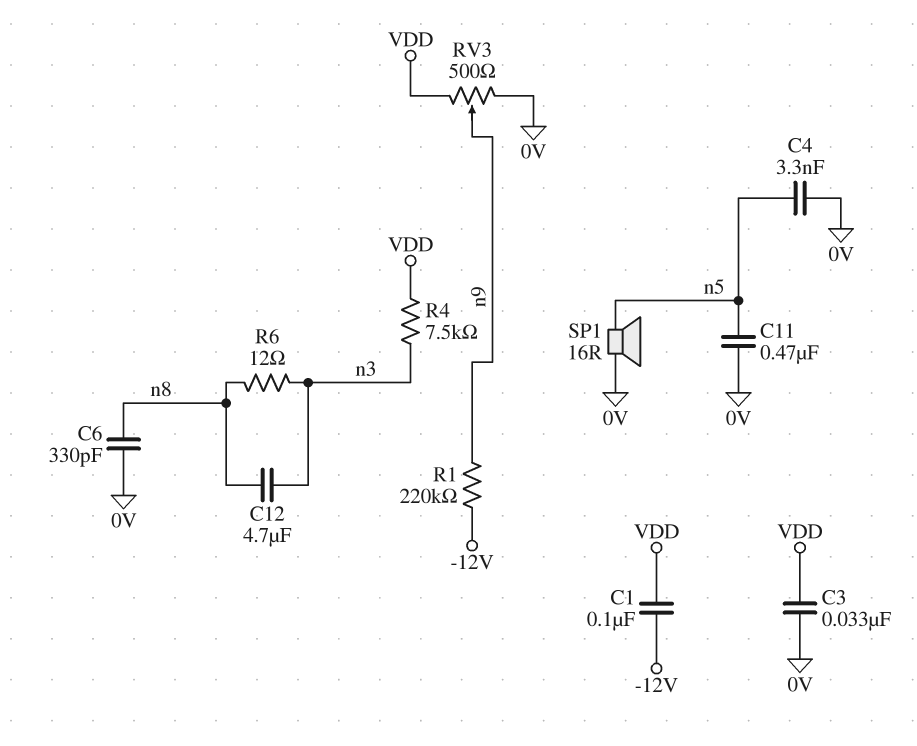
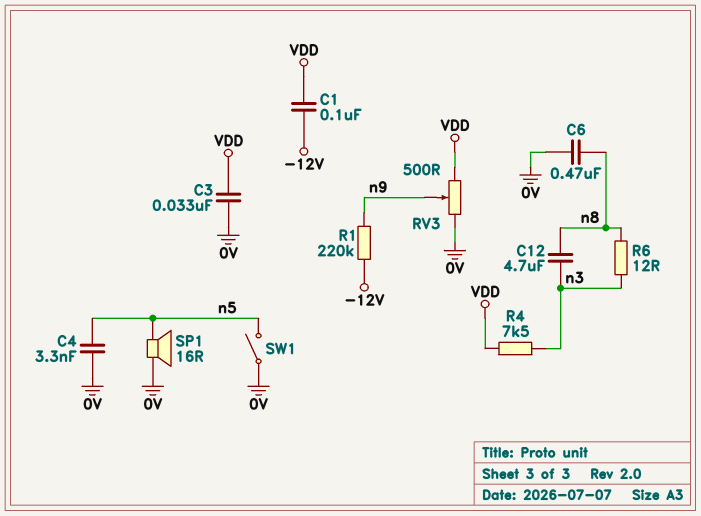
C6: 330pF (0V, n8) -> 470nF (0V, n8)
C11: 470nF (0V, n5) -> none
SW1: none -> switch (0V, n5)

